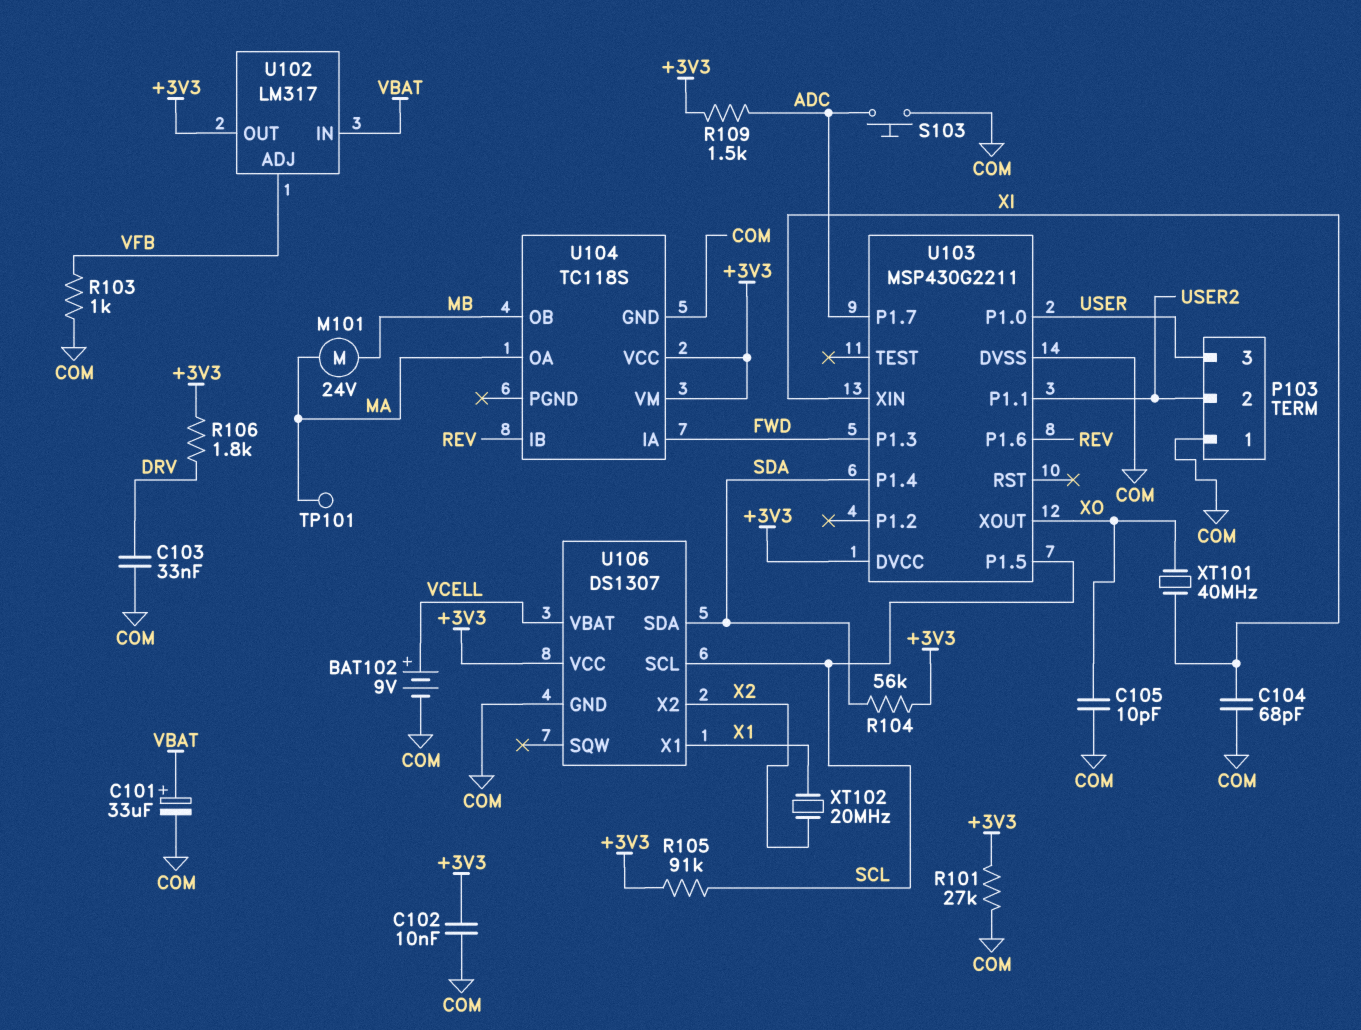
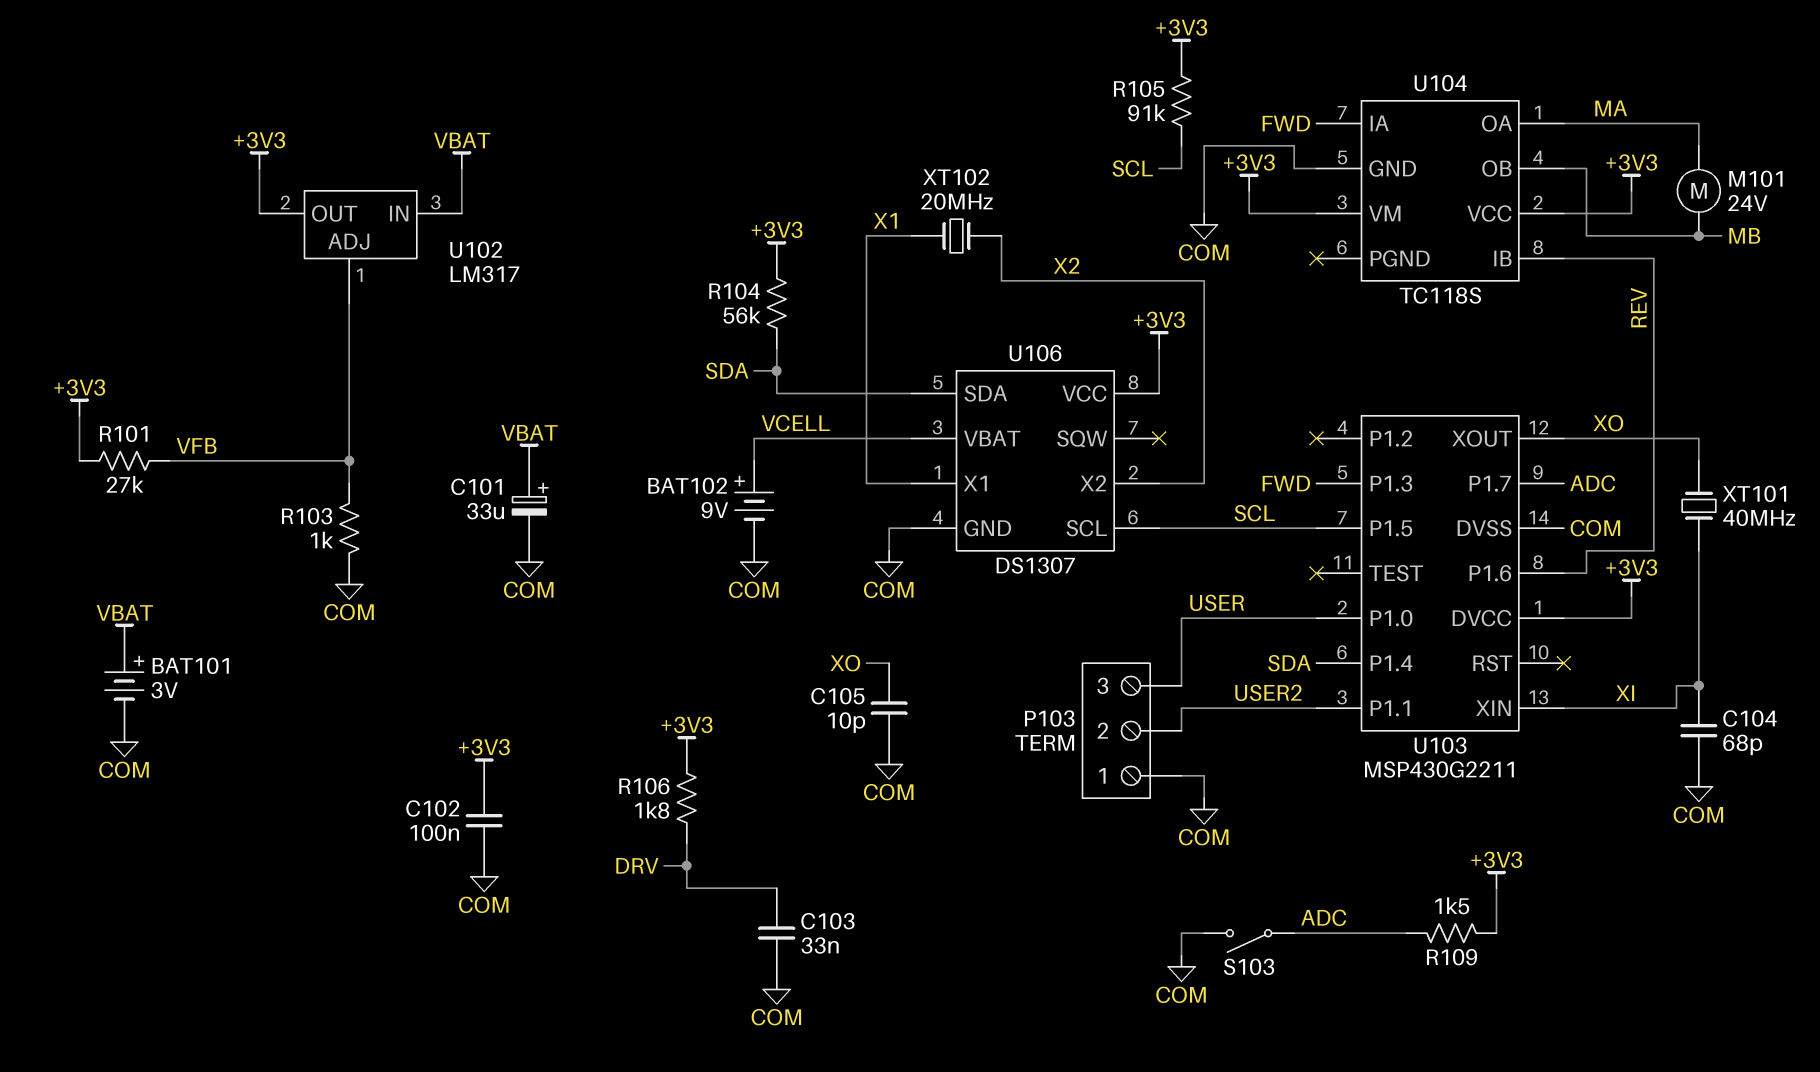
BAT101: none -> 3V (plus VBAT, minus COM)
C102: 10nF (+3V3, COM) -> 100nF (+3V3, COM)
R101: 27k (+3V3, COM) -> 27k (+3V3, VFB)
S103: button (ADC, COM) -> switch (ADC, COM)
TP101: test point (MA) -> none

